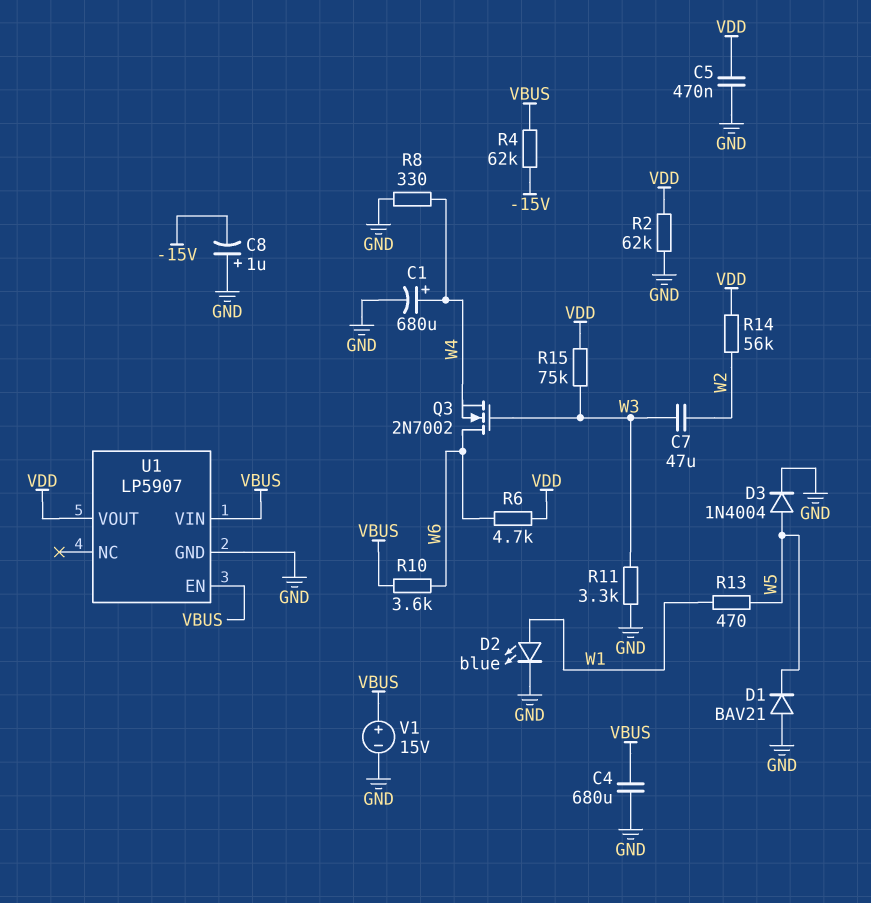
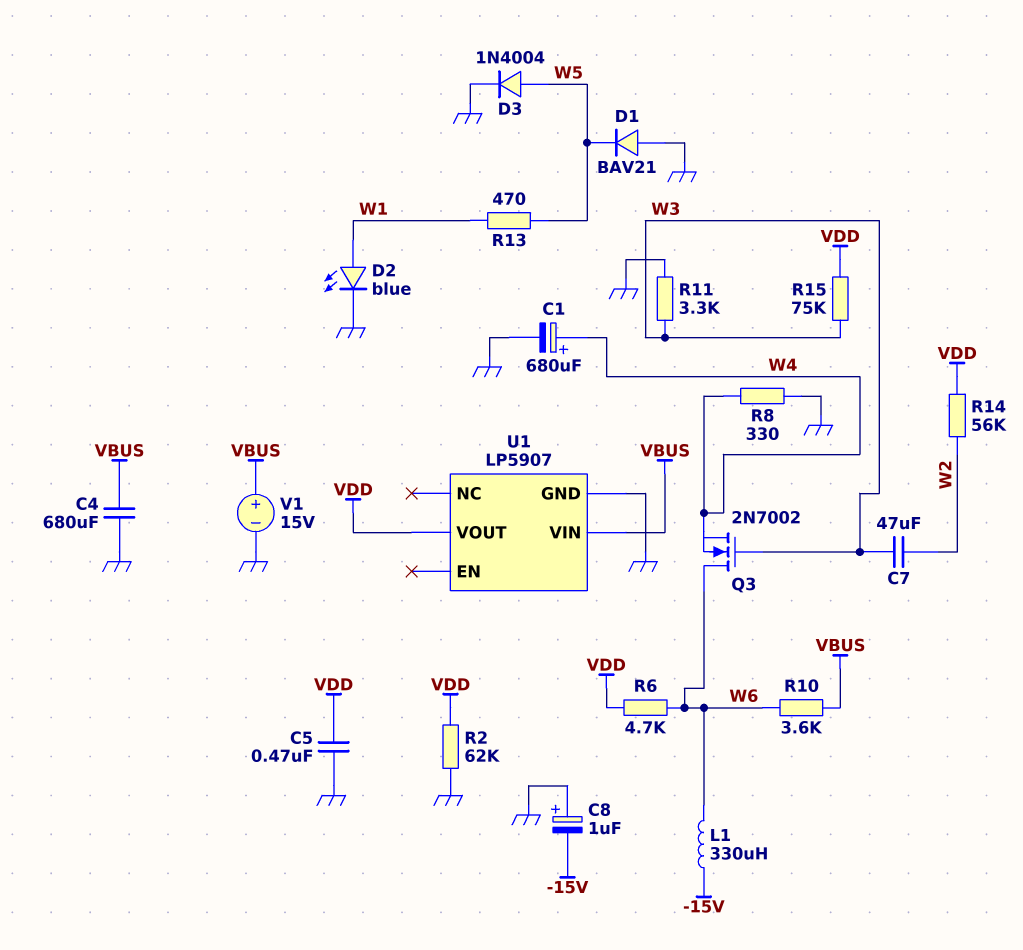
L1: none -> 330uH (-15V, W6)
R4: 62k (-15V, VBUS) -> none
U1 pin EN: VBUS -> none

